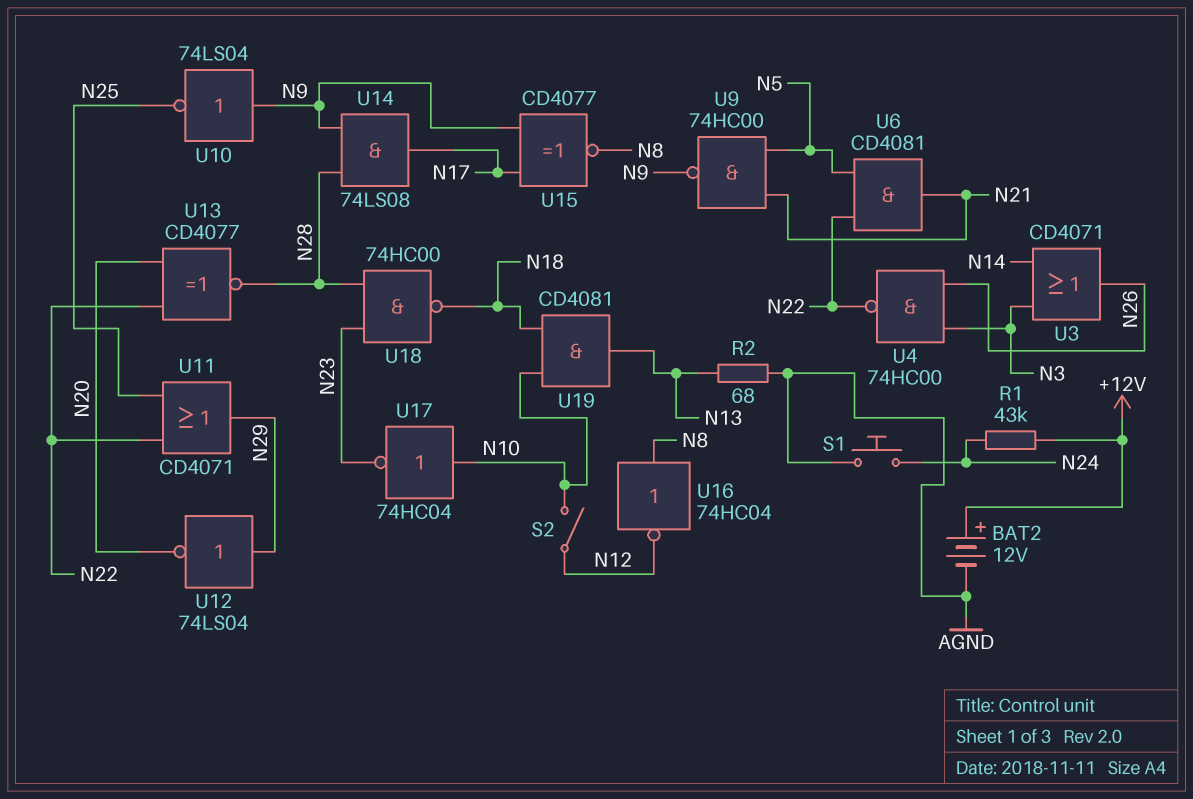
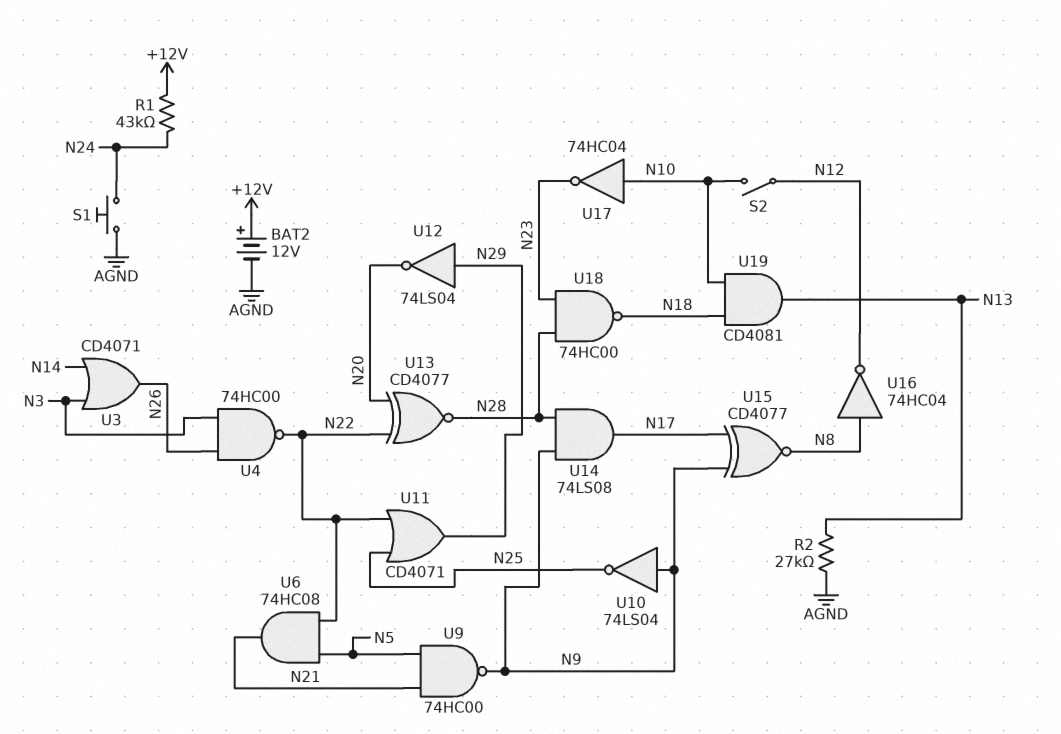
R2: 68 (AGND, N13) -> 27k (AGND, N13)
U6: AND CD4081 (in N5, in N22, out N21) -> AND 74HC08 (in N5, in N22, out N21)

